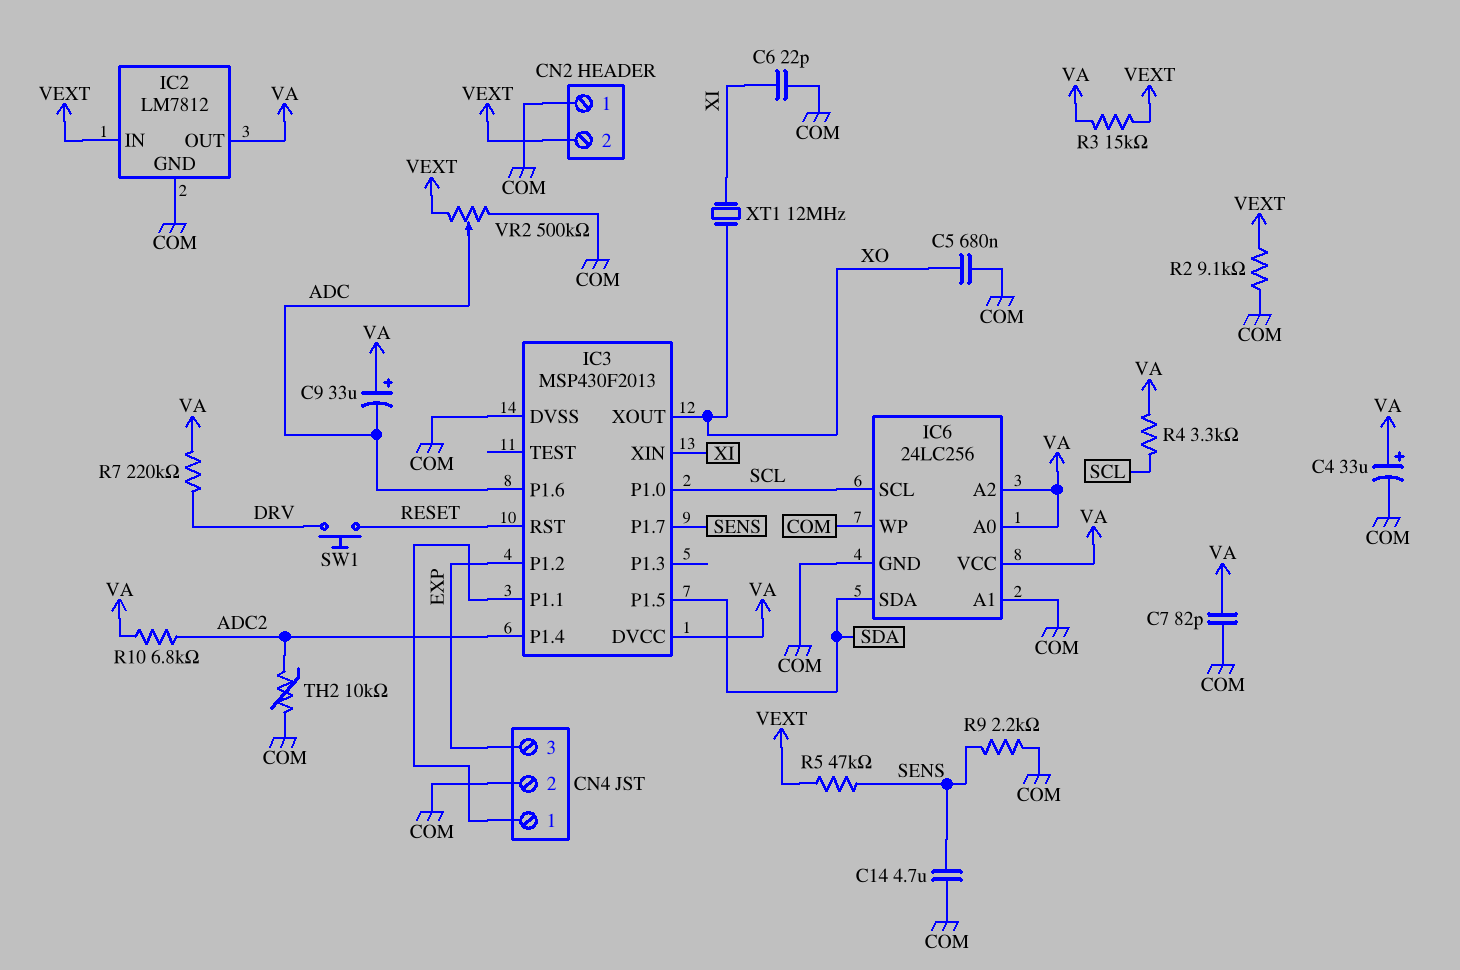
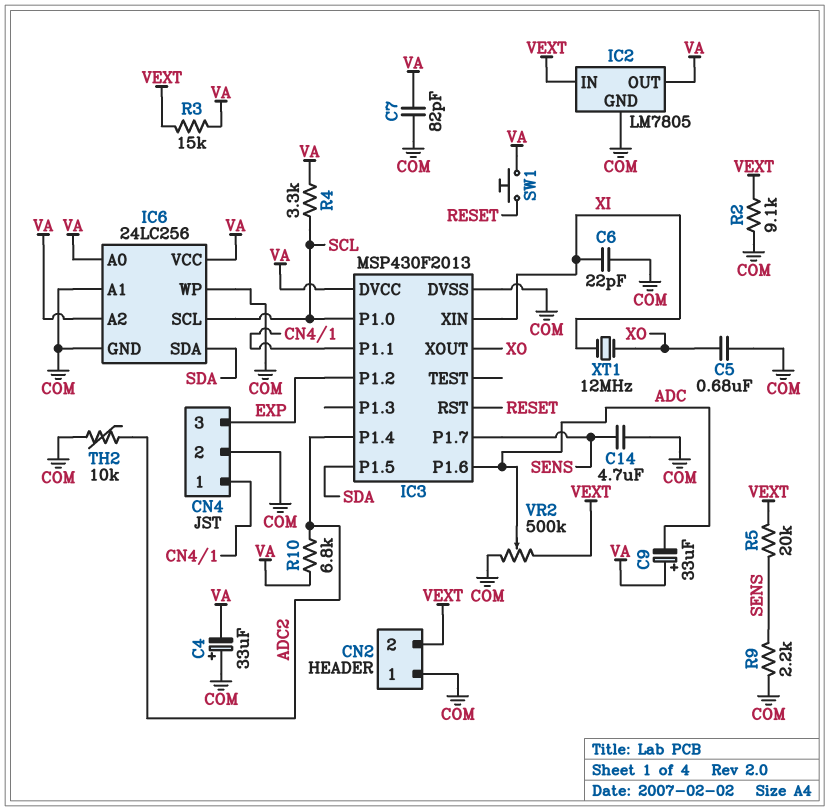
C4: 33uF (plus VA, minus COM) -> 33uF (plus COM, minus VA)
IC2: LM7812 -> LM7805
R5: 47k (SENS, VEXT) -> 20k (SENS, VEXT)
R7: 220k (DRV, VA) -> none
SW1: button (DRV, RESET) -> button (RESET, VA)

